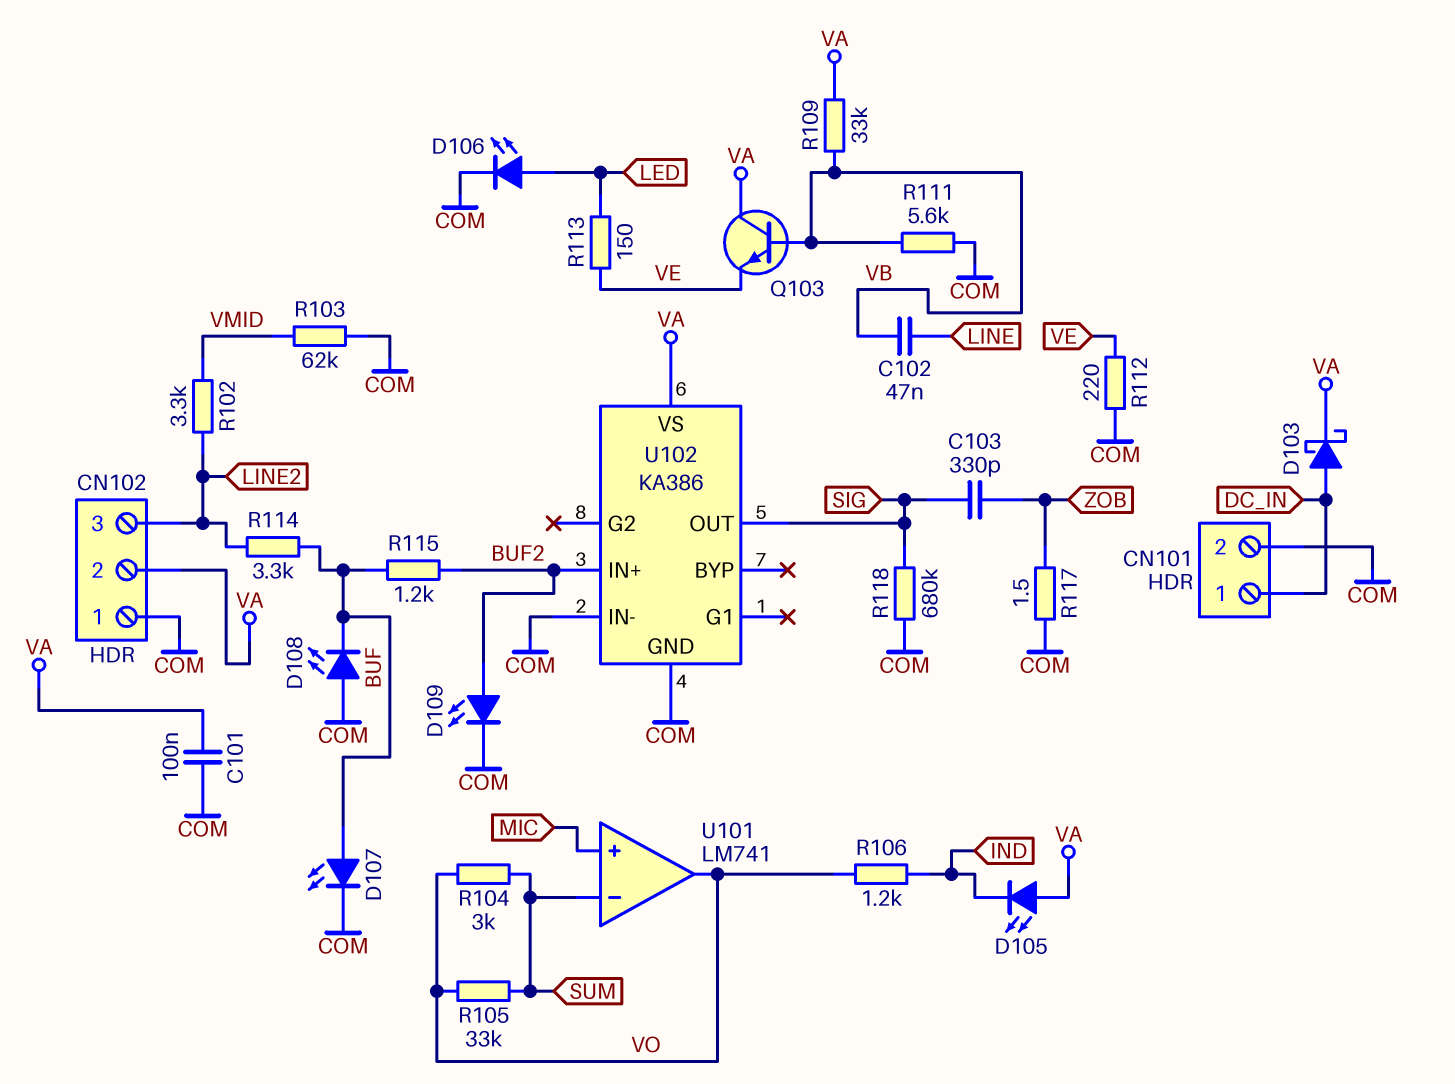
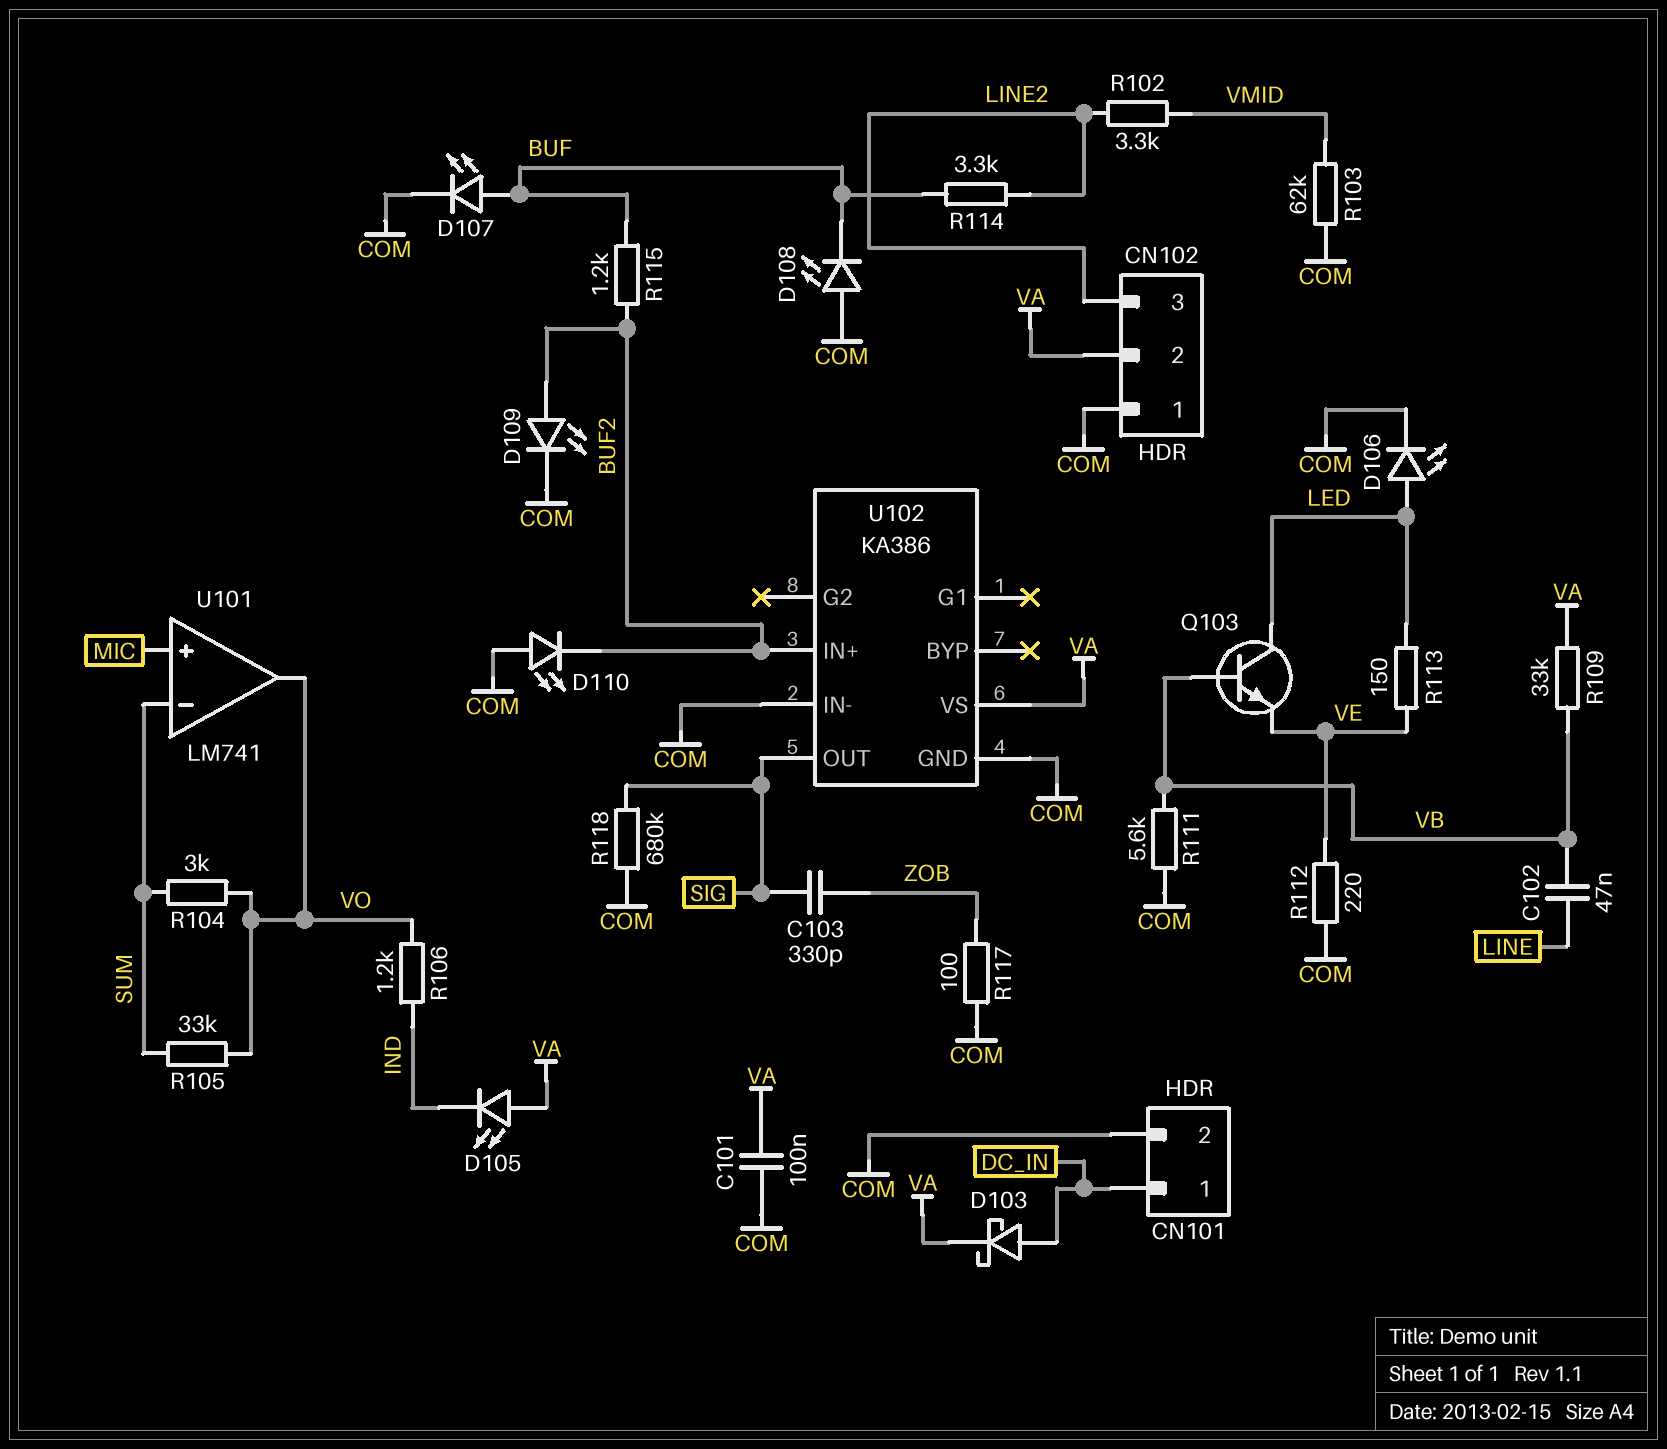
D110: none -> LED (A COM, K BUF2)
Q103: NPN (B VB, C VA, E VE) -> NPN (B VB, C LED, E VE)
R117: 1.5 (COM, ZOB) -> 100 (COM, ZOB)

